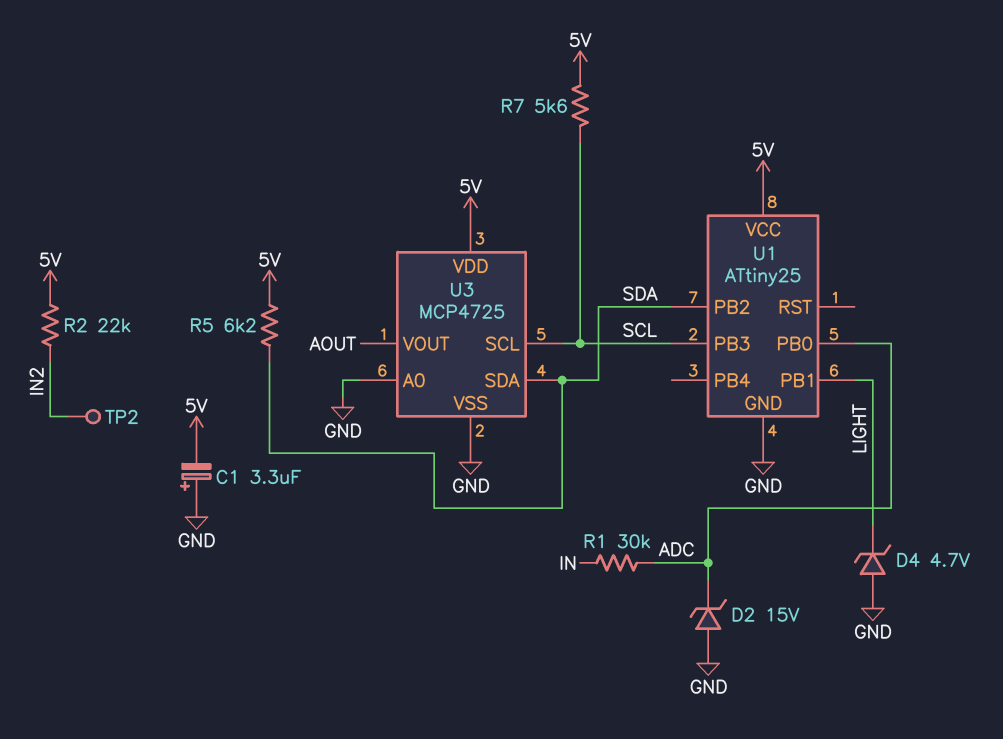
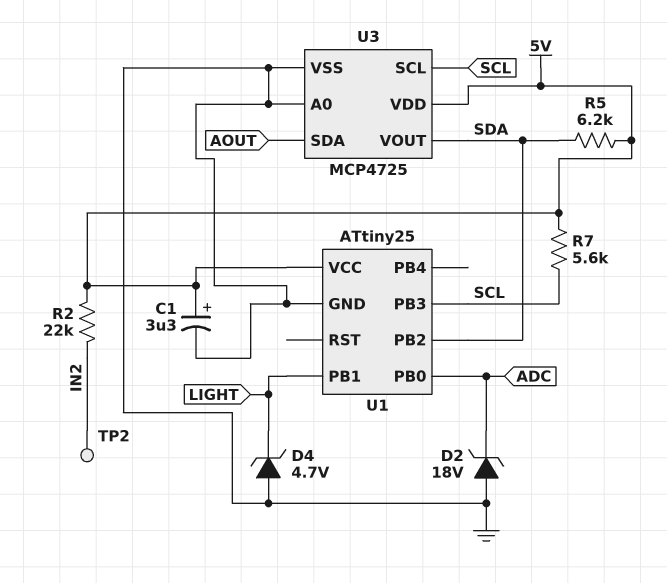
C1: 3.3uF (plus GND, minus 5V) -> 3.3uF (plus 5V, minus GND)
D2: zener 15V (A GND, K ADC) -> zener 18V (A GND, K ADC)
R1: 30k (ADC, IN) -> none
U3 pin SDA: SDA -> AOUT
U3 pin VOUT: AOUT -> SDA

